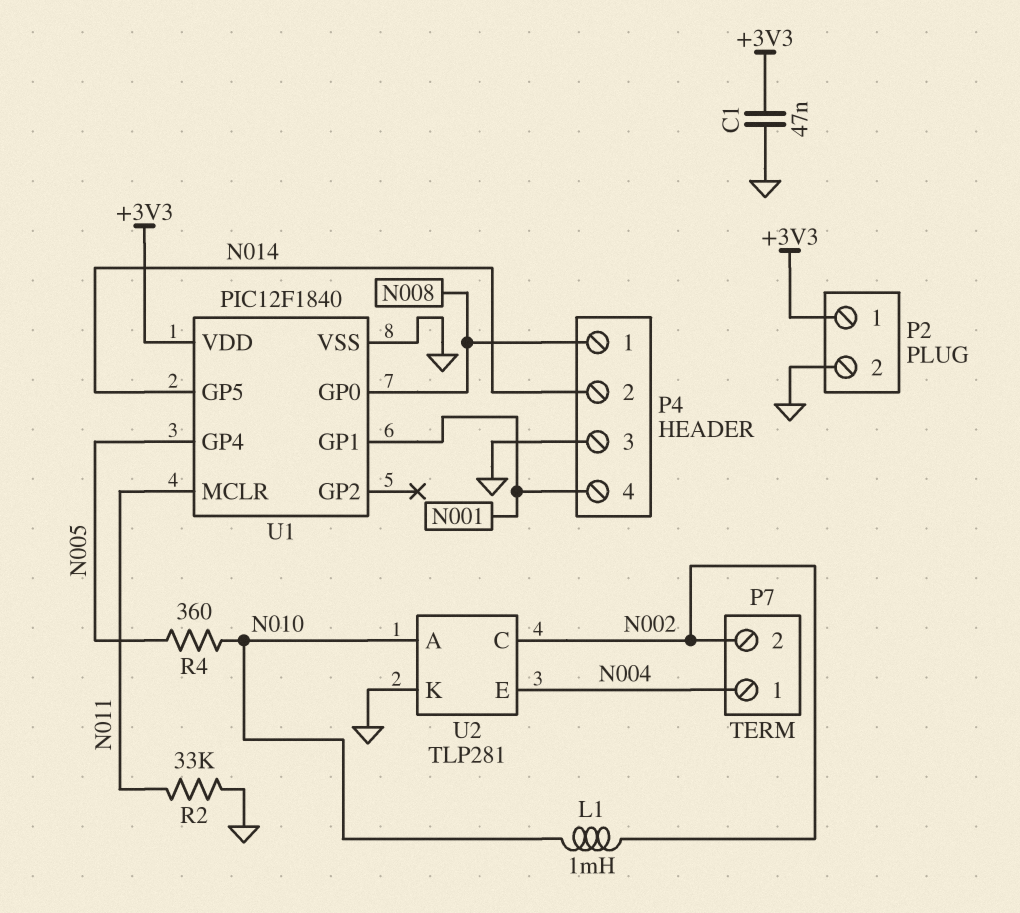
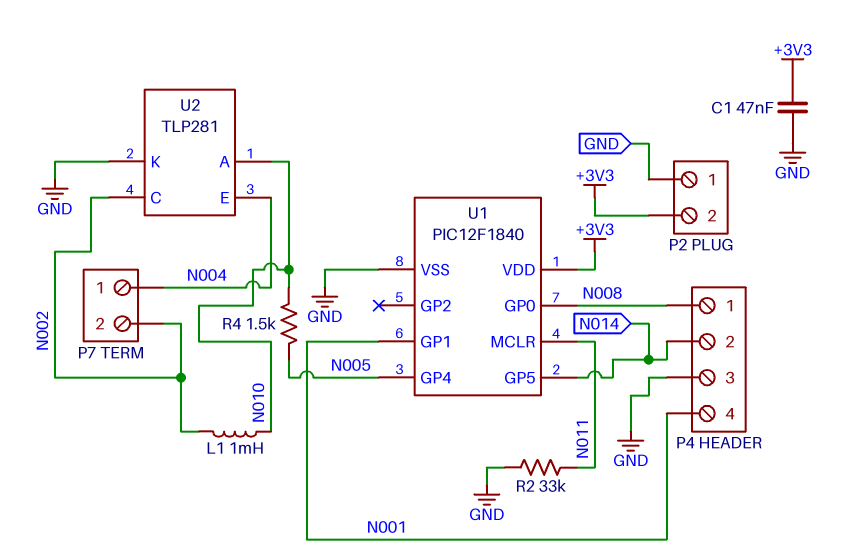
P2 pin 1: +3V3 -> GND
P2 pin 2: GND -> +3V3
R4: 360 (N005, N010) -> 1.5k (N005, N010)

